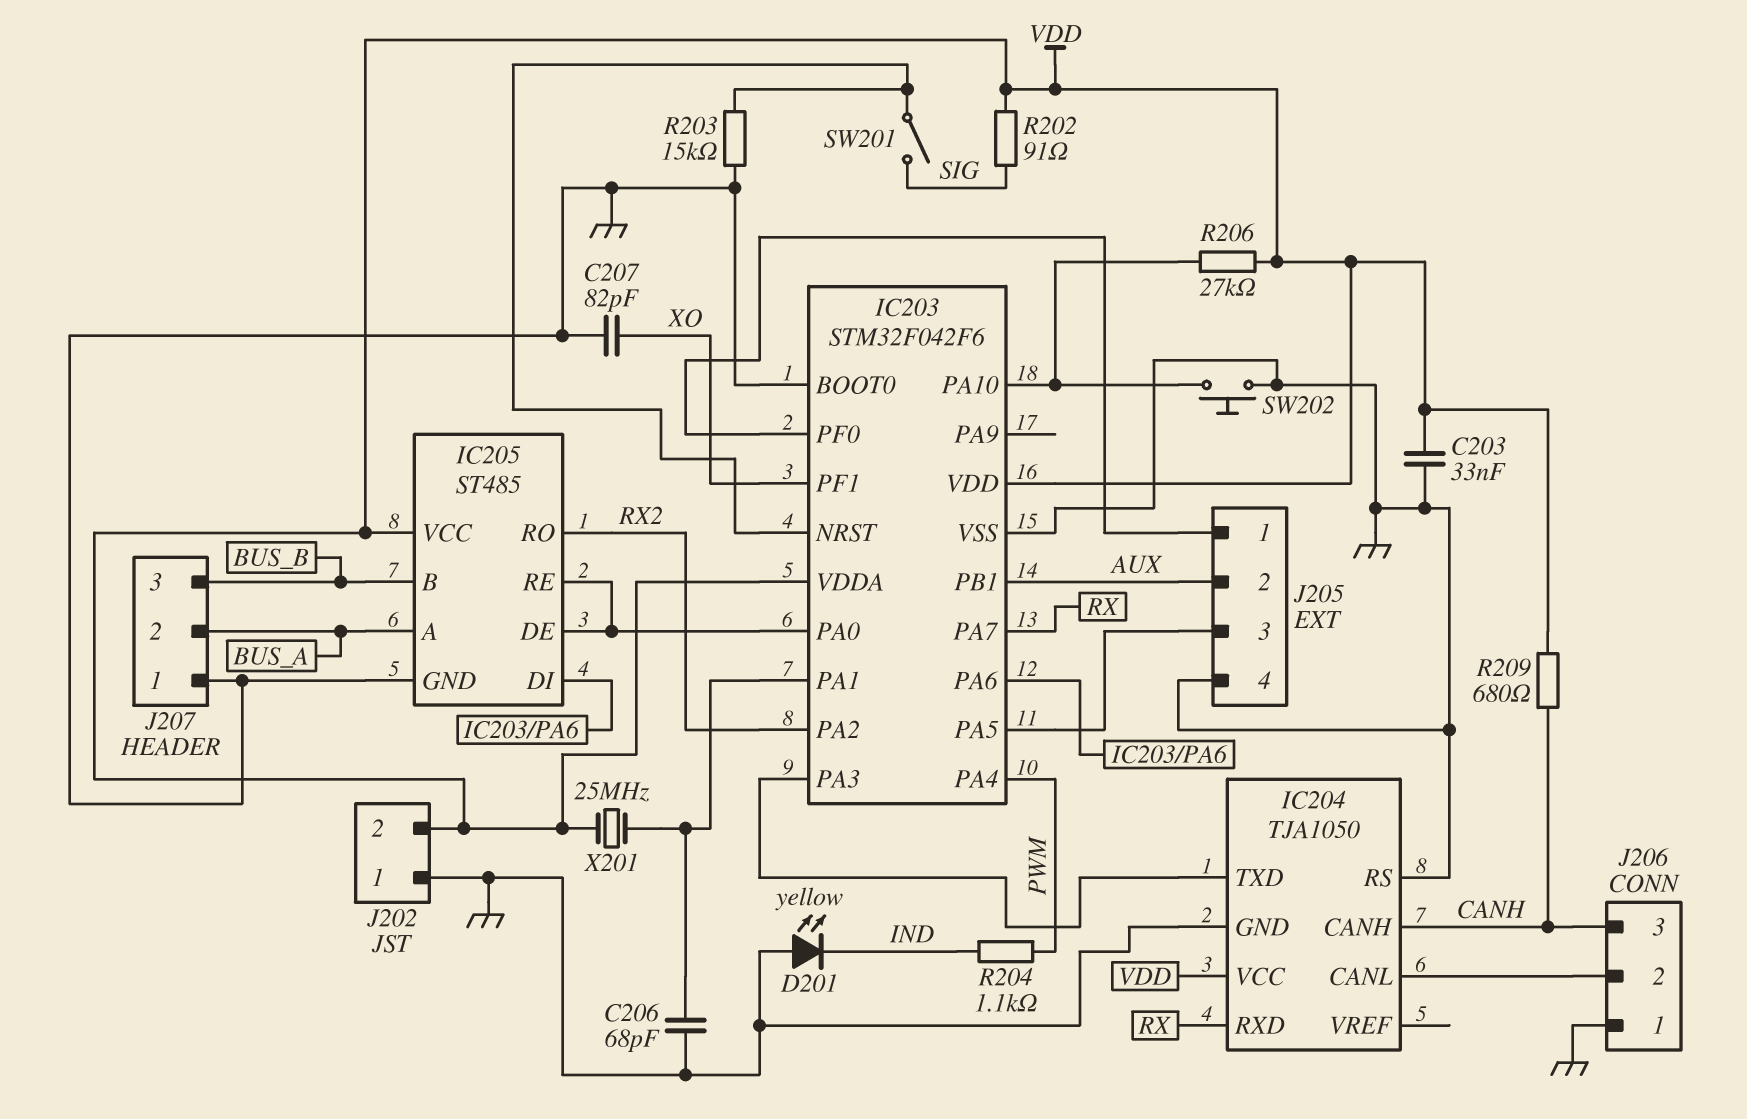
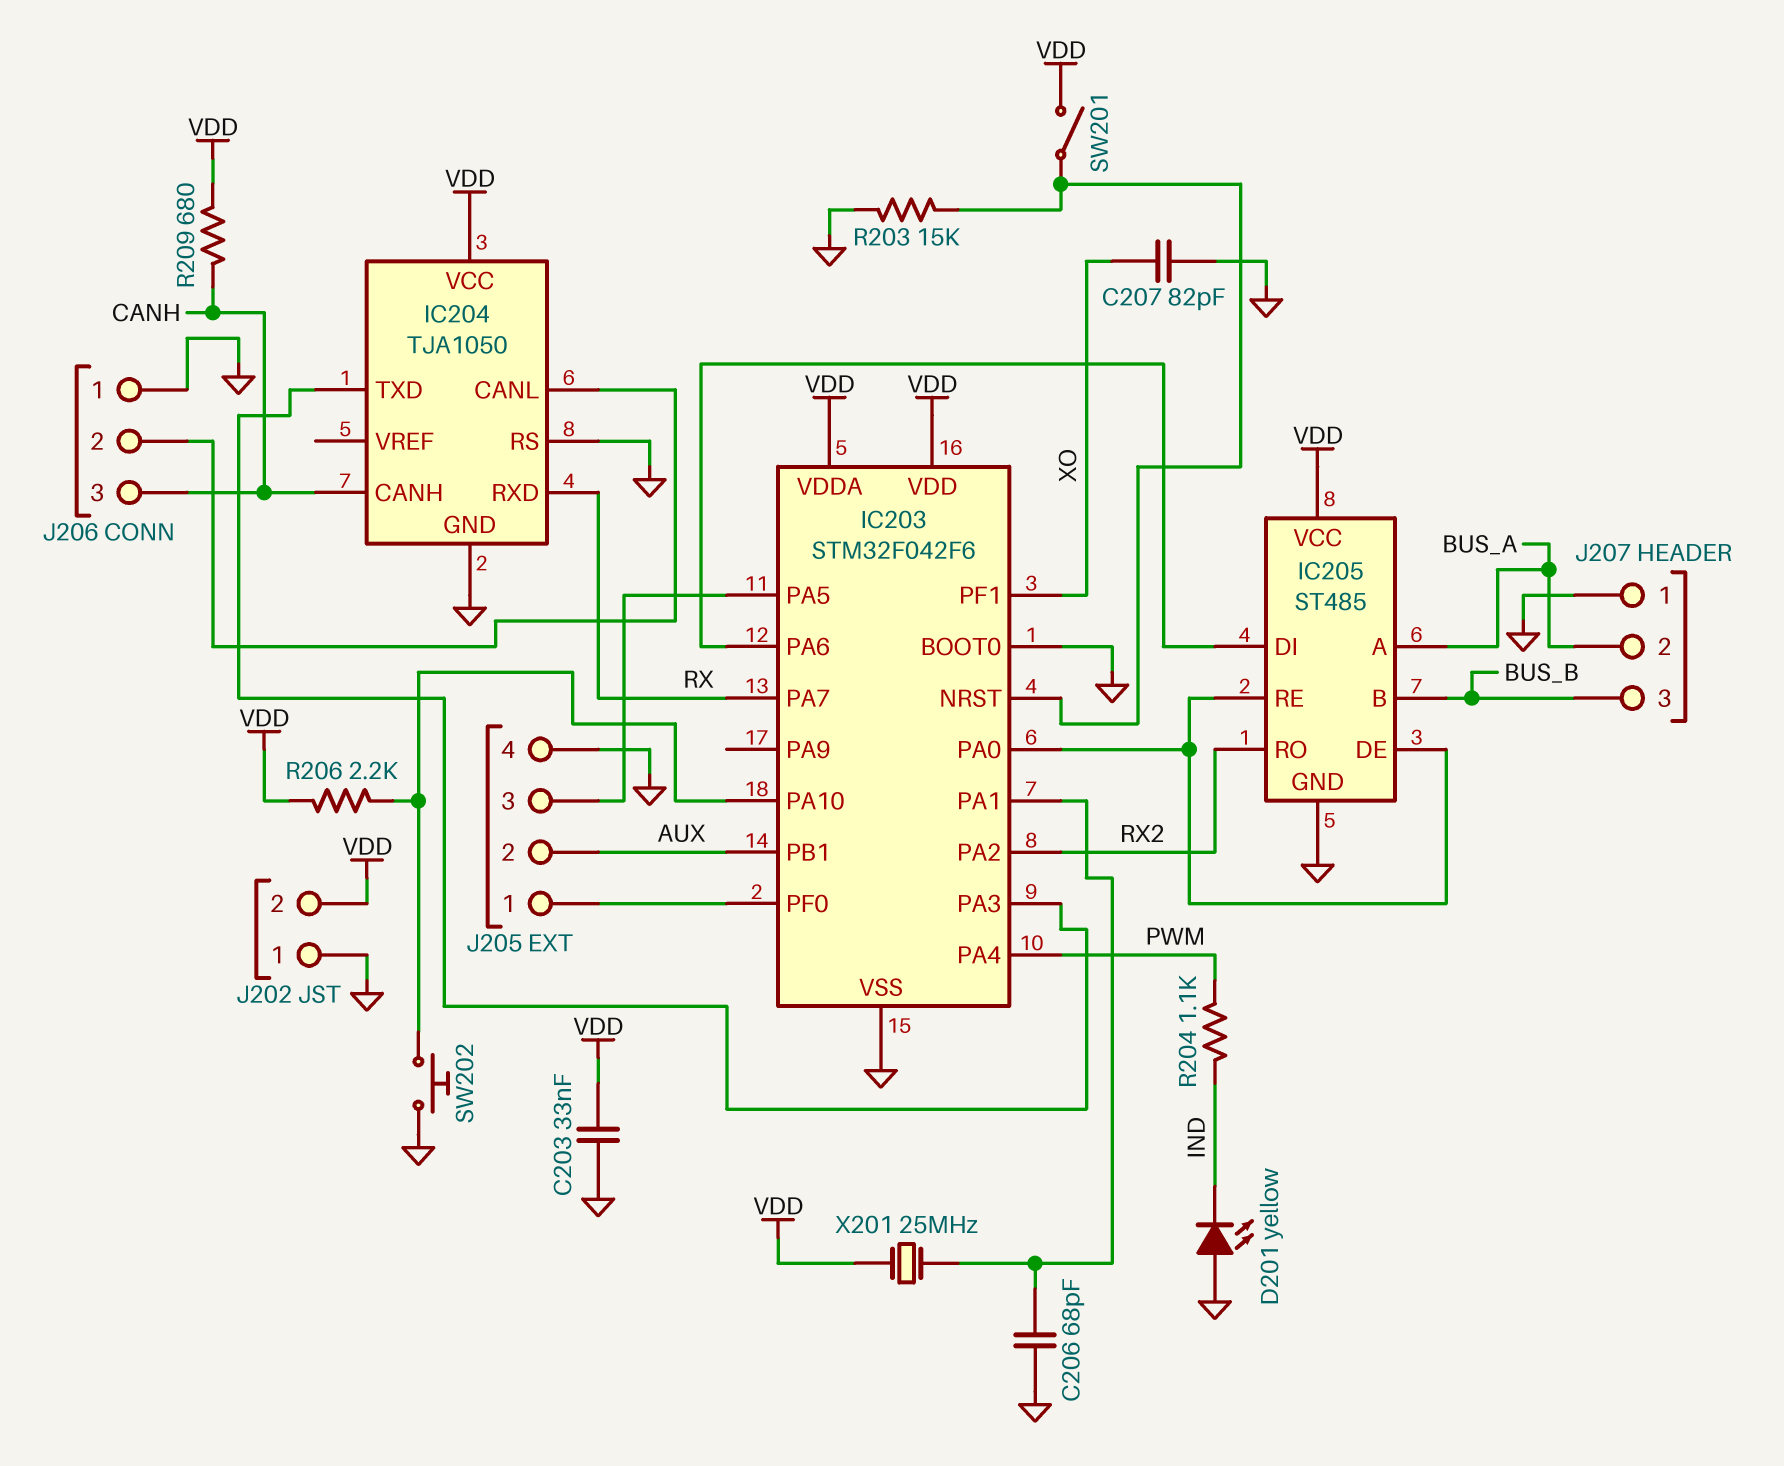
R202: 91 (SIG, VDD) -> none
R206: 27k (IC203/PA10, VDD) -> 2.2k (IC203/PA10, VDD)
SW201: switch (IC203/NRST, SIG) -> switch (IC203/NRST, VDD)

